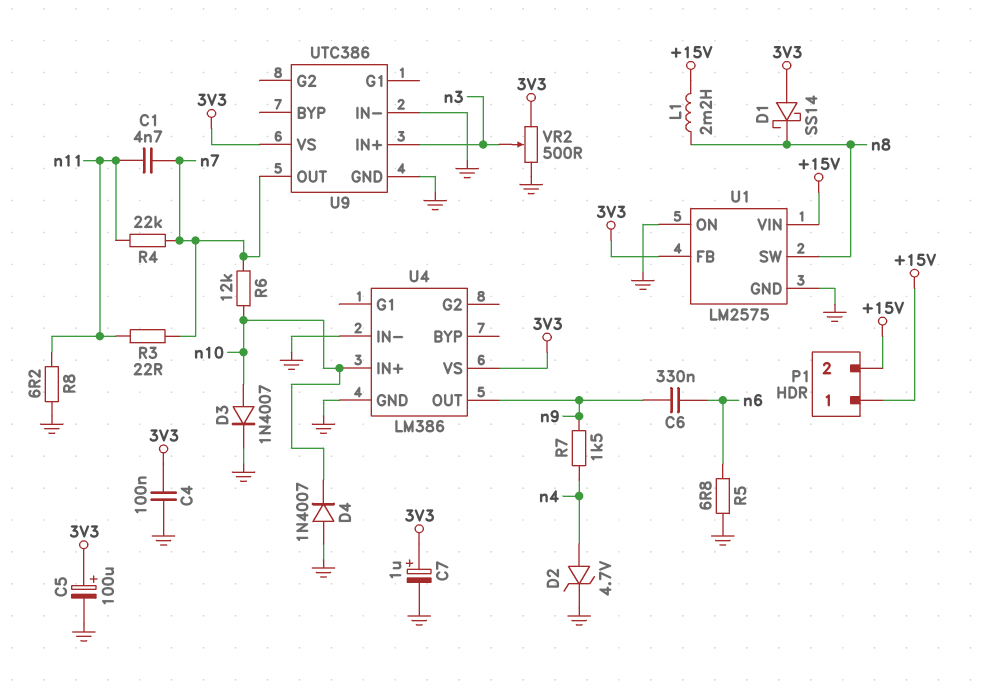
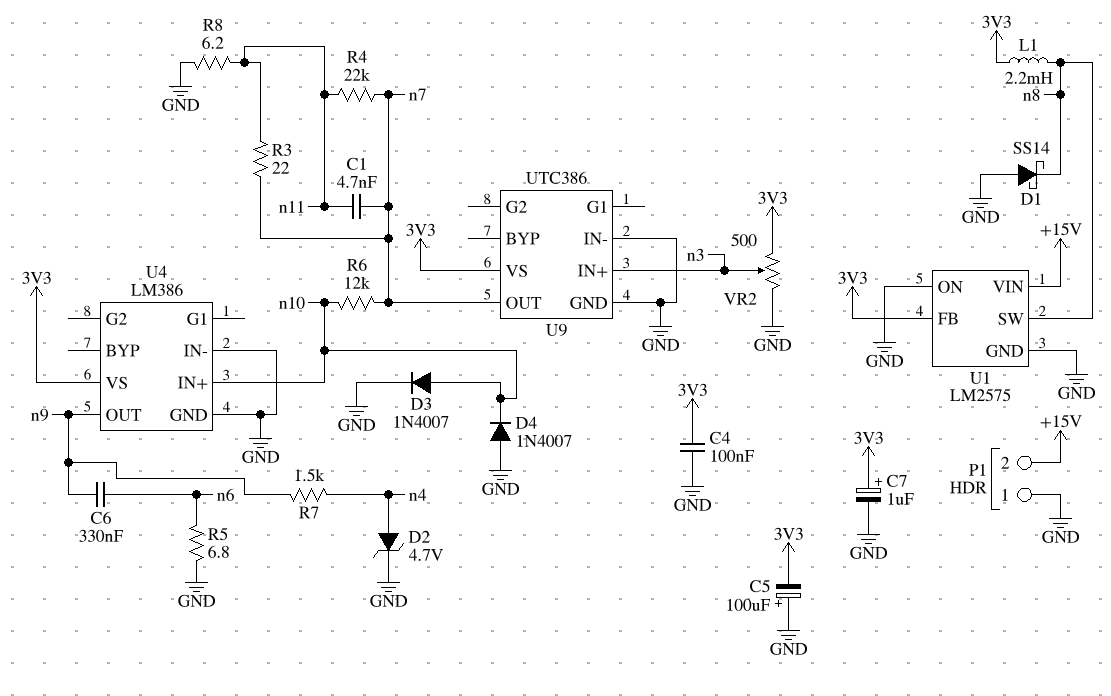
C5: 100uF (plus 3V3, minus GND) -> 100uF (plus GND, minus 3V3)
D1: schottky SS14 (A 3V3, K n8) -> schottky SS14 (A GND, K n8)
L1: 2.2mH (+15V, n8) -> 2.2mH (3V3, n8)
P1 pin 1: +15V -> GND

